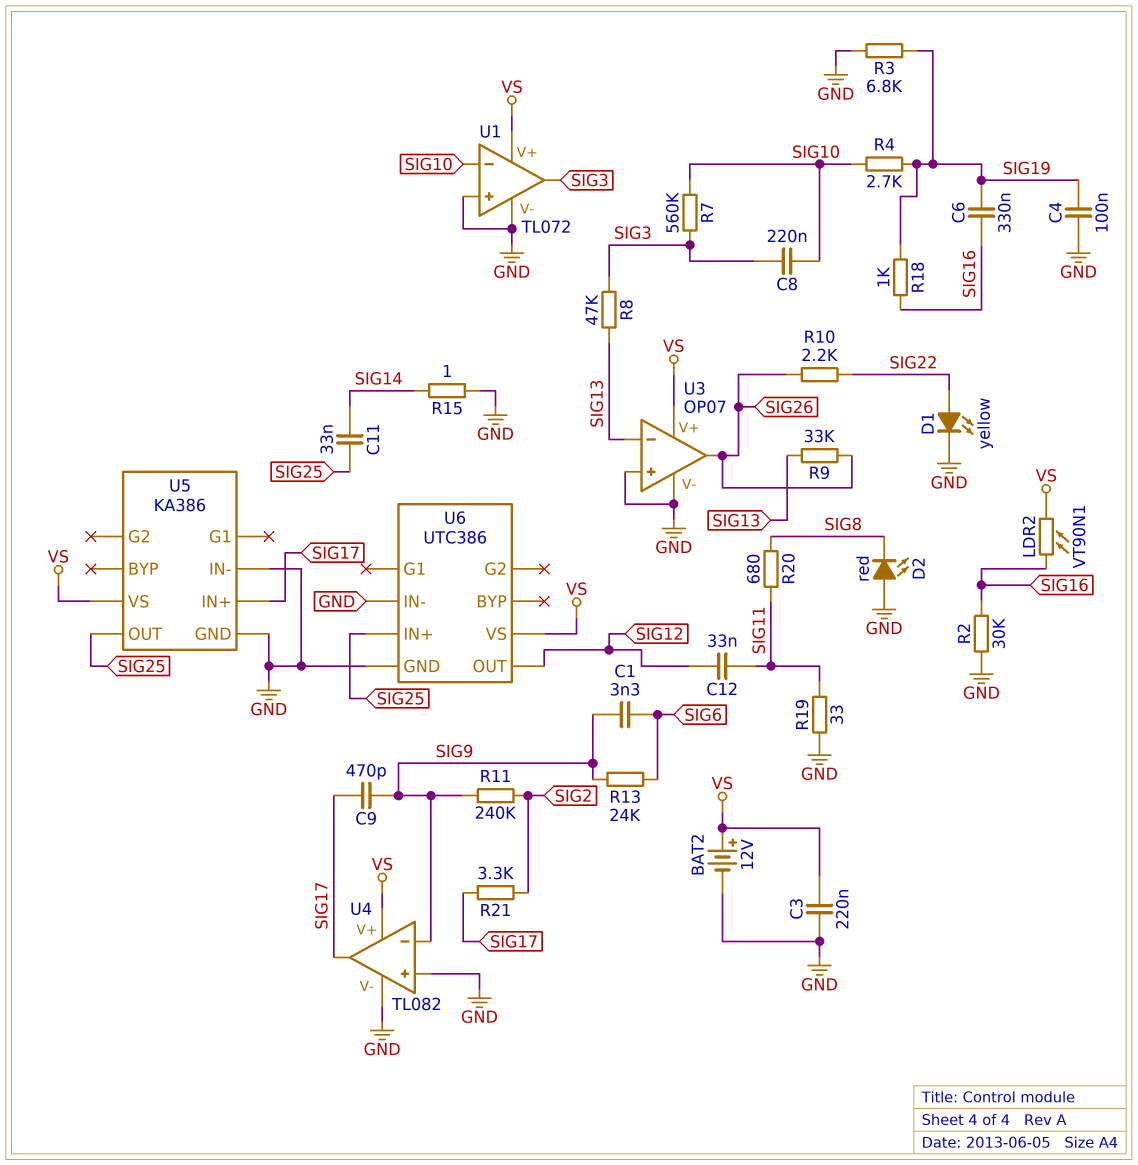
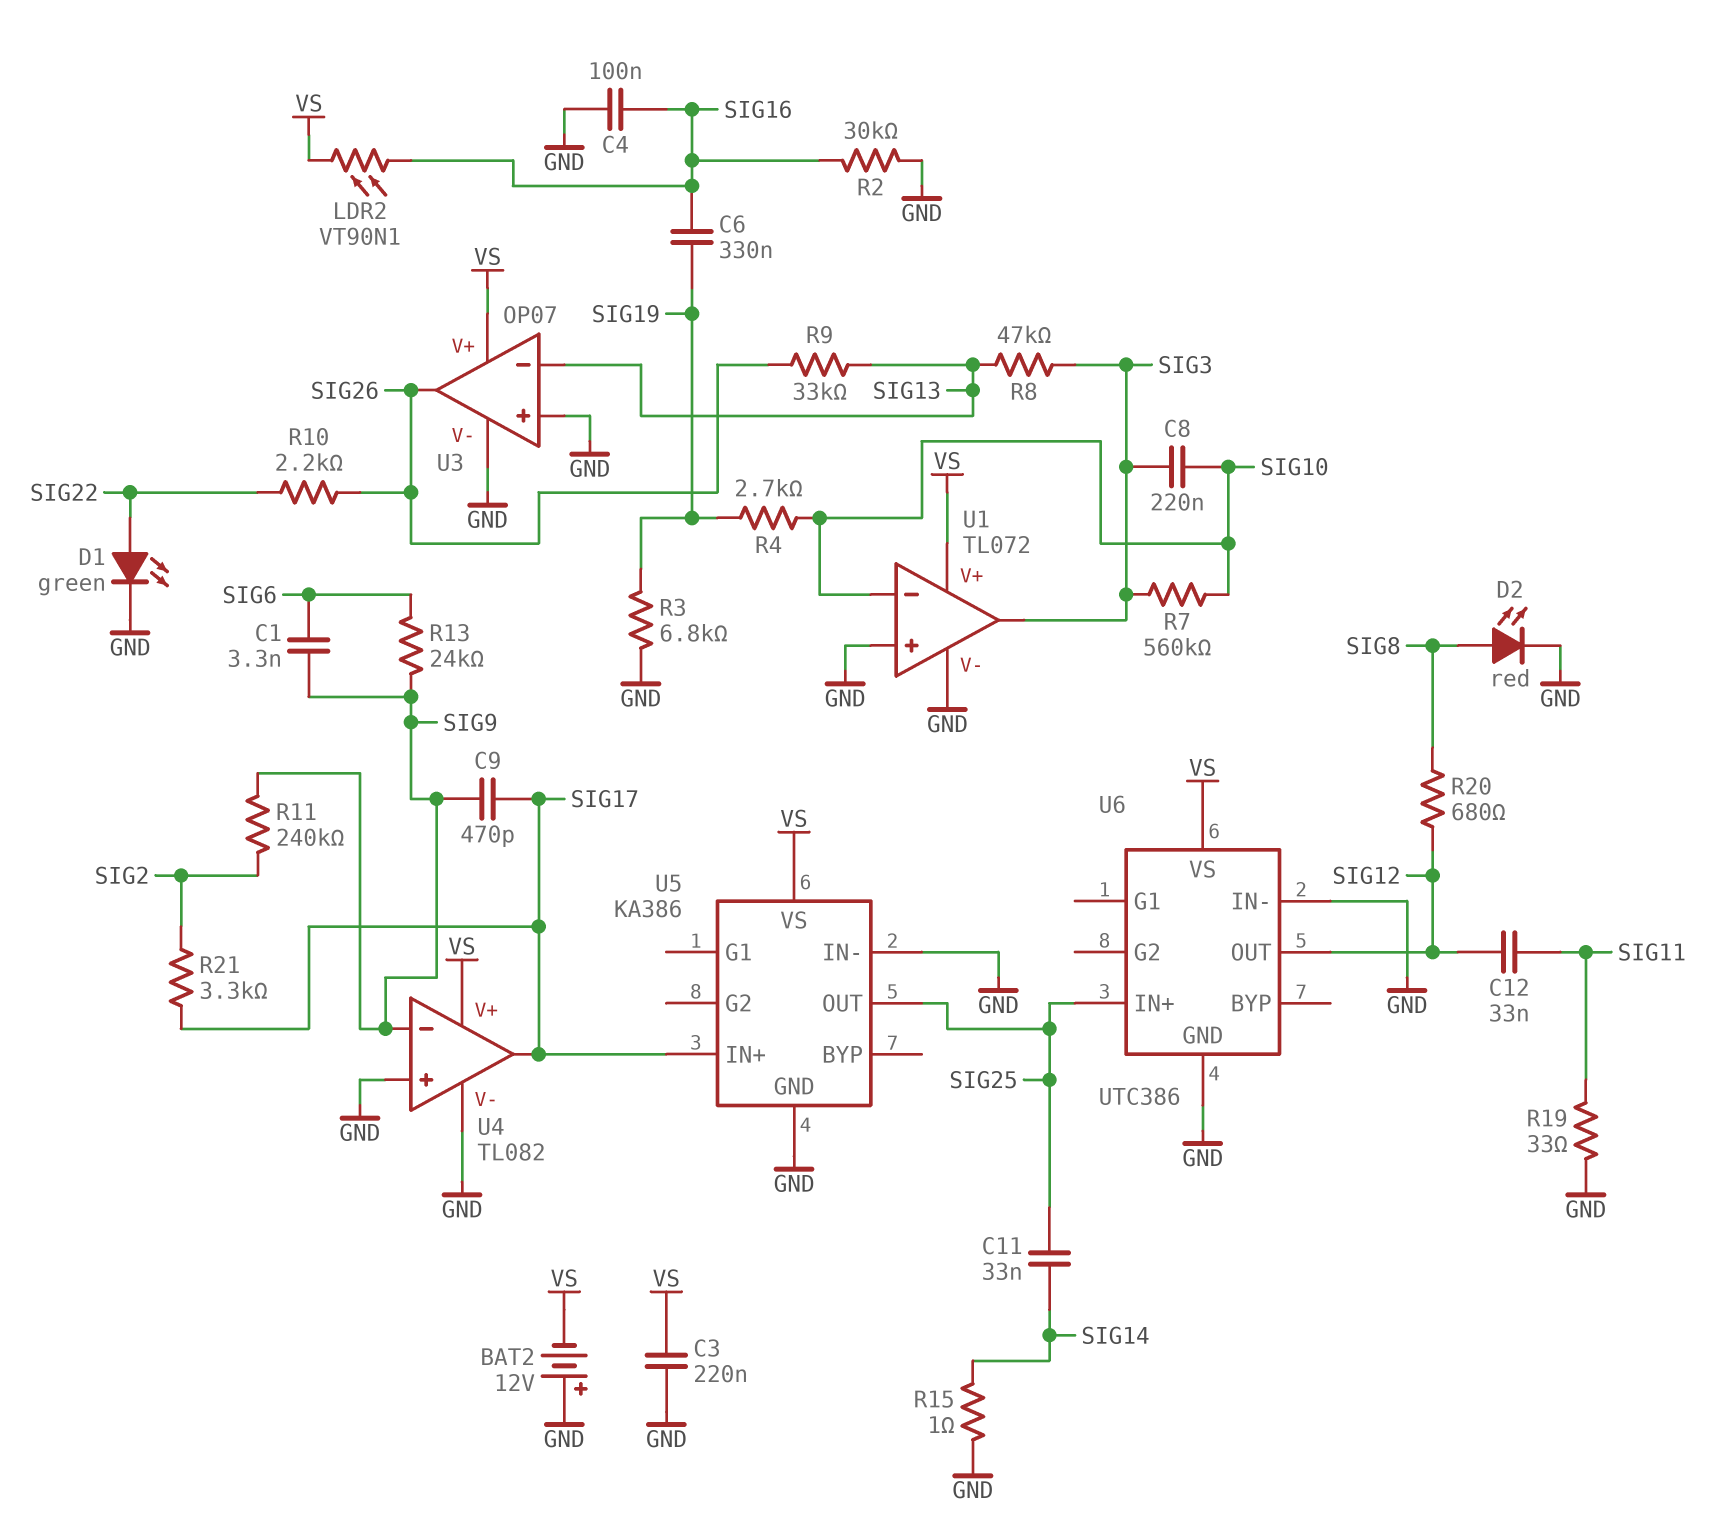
BAT2: 12V (plus VS, minus GND) -> 12V (plus GND, minus VS)
C4: 100nF (GND, SIG19) -> 100nF (GND, SIG16)
D1: LED yellow (A SIG22, K GND) -> LED green (A SIG22, K GND)
D2: LED red (A GND, K SIG8) -> LED red (A SIG8, K GND)
R18: 1k (SIG16, SIG19) -> none
R20: 680 (SIG8, SIG11) -> 680 (SIG8, SIG12)

